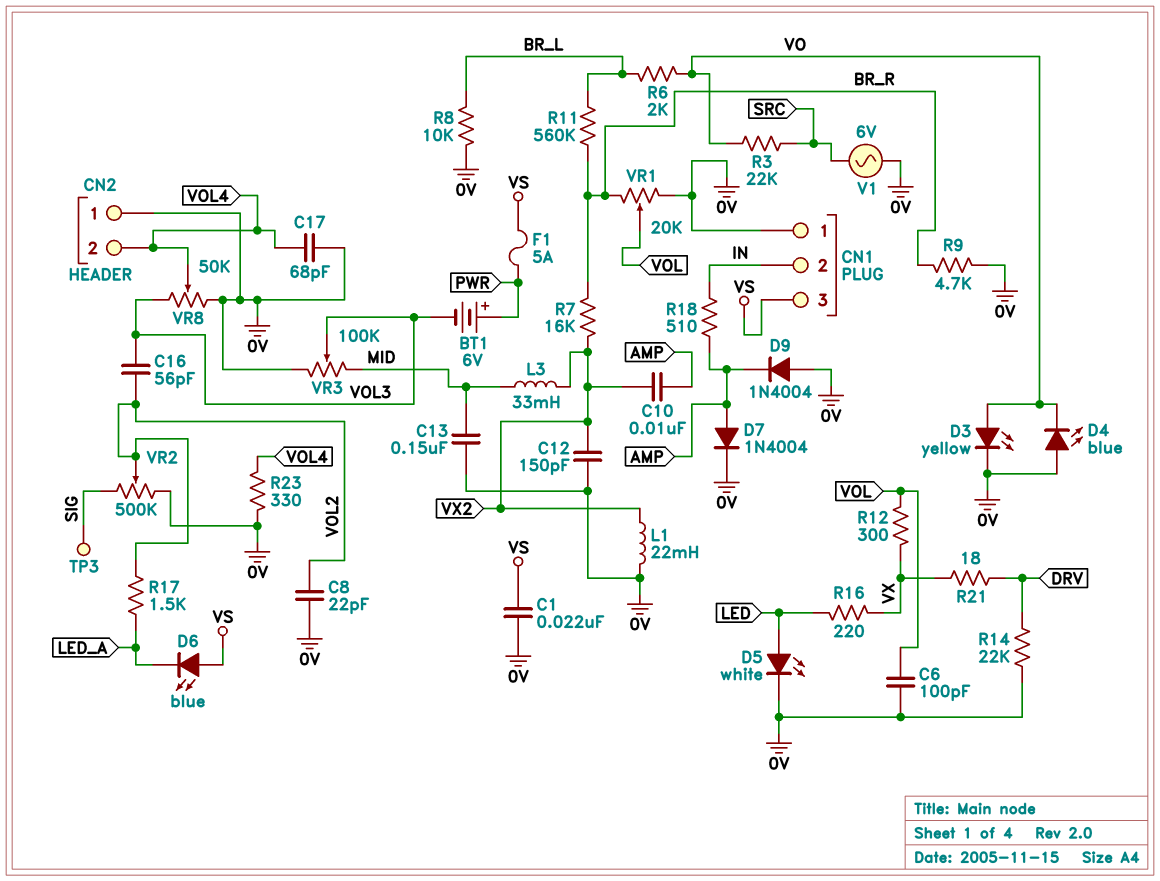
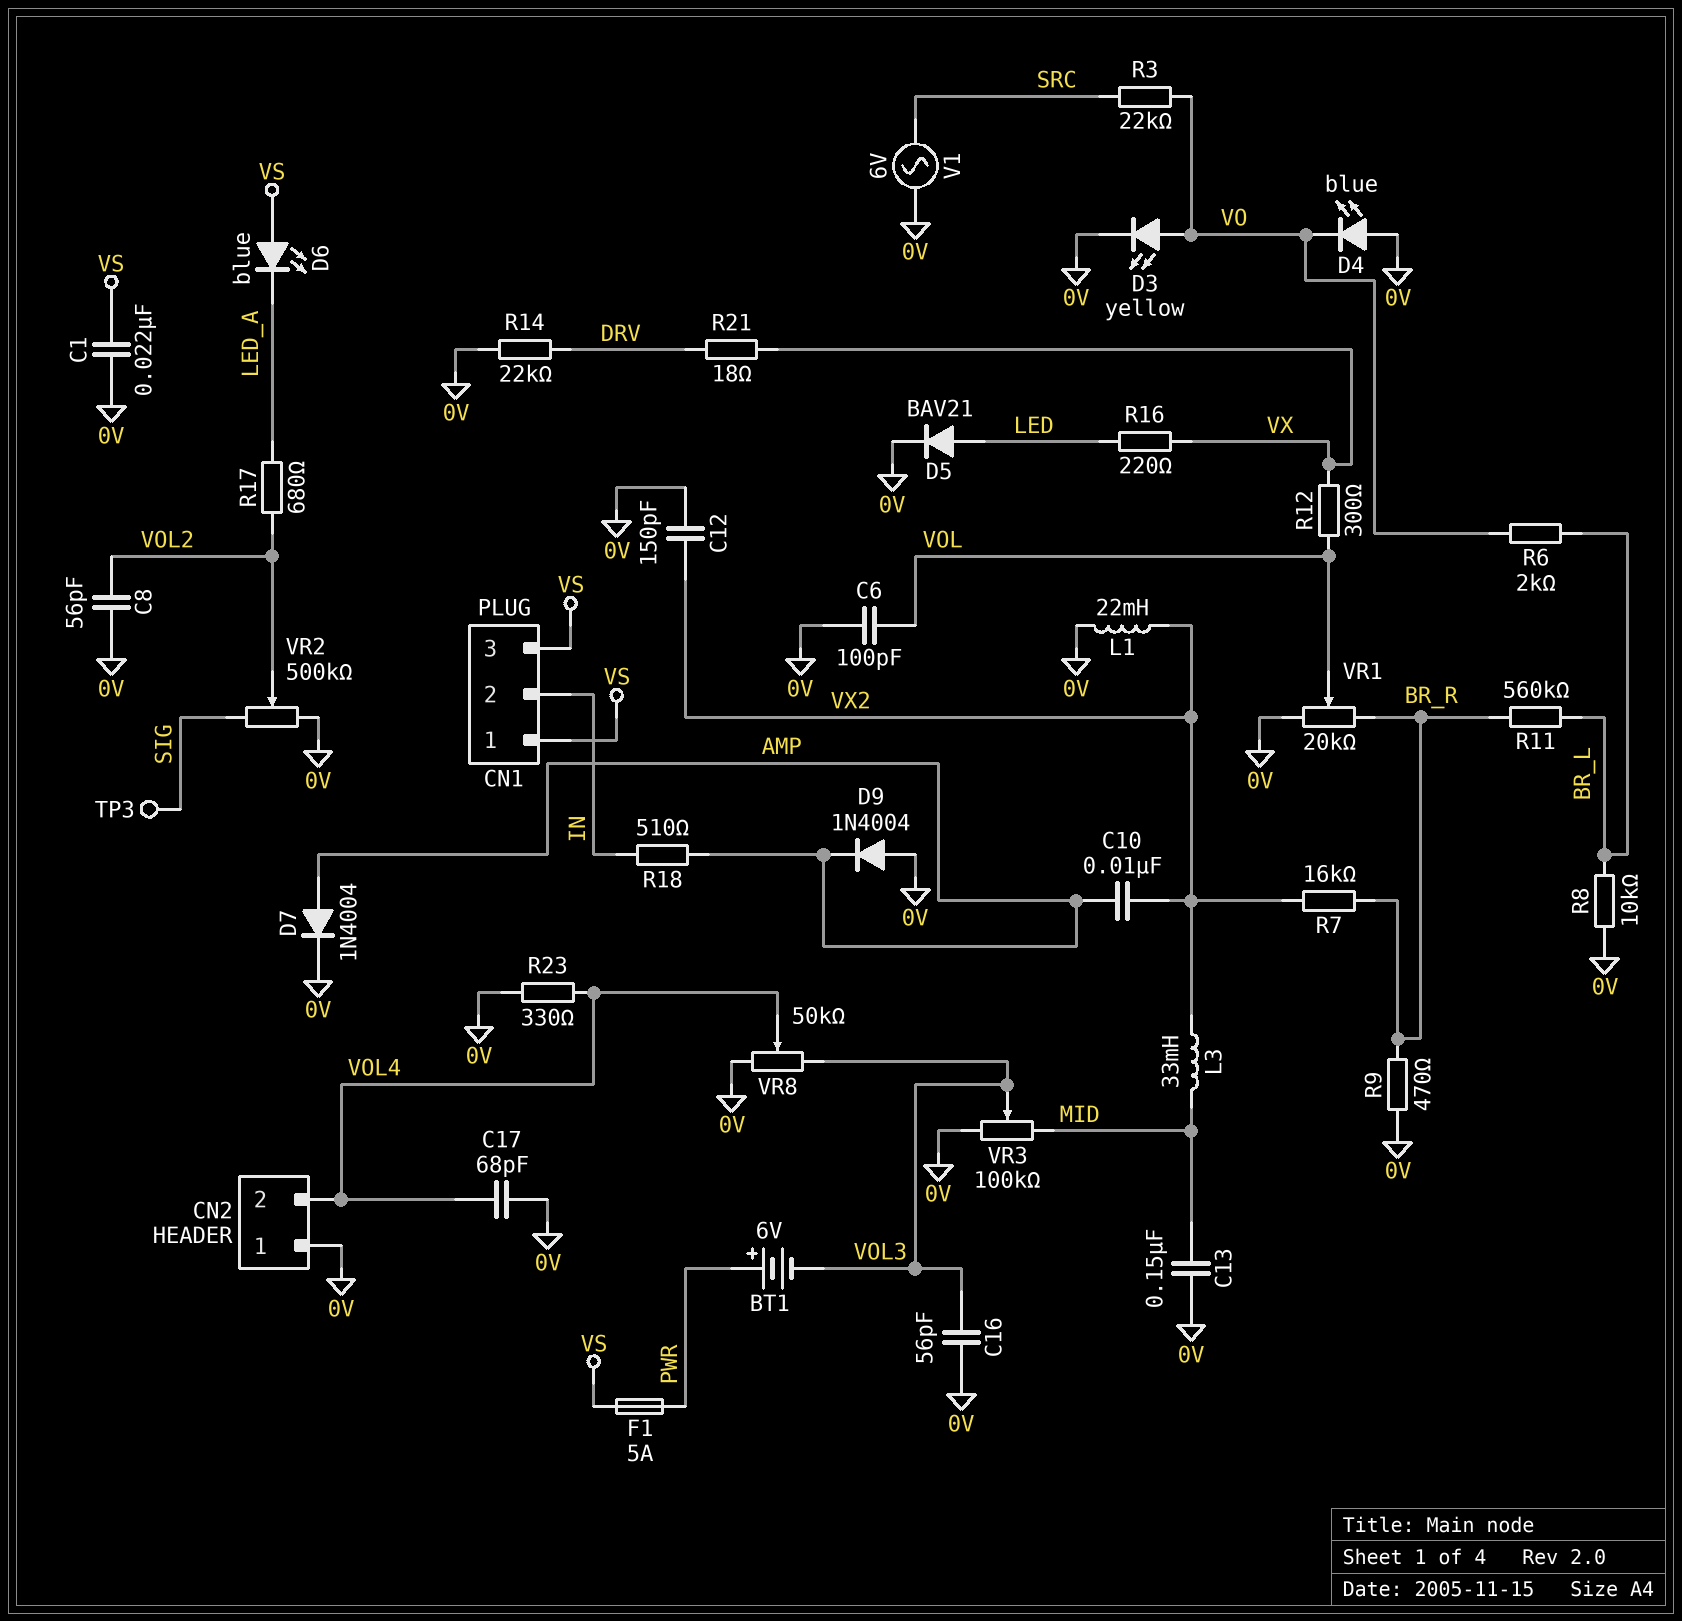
C8: 22pF (0V, VOL2) -> 56pF (0V, VOL2)
C16: 56pF (VOL2, VOL3) -> 56pF (0V, VOL3)
CN1 pin 1: 0V -> VS
D5: LED white (A LED, K 0V) -> diode BAV21 (A LED, K 0V)
R9: 4.7k (0V, BR_R) -> 470 (0V, BR_R)
R17: 1.5k (LED_A, VOL2) -> 680 (LED_A, VOL2)

